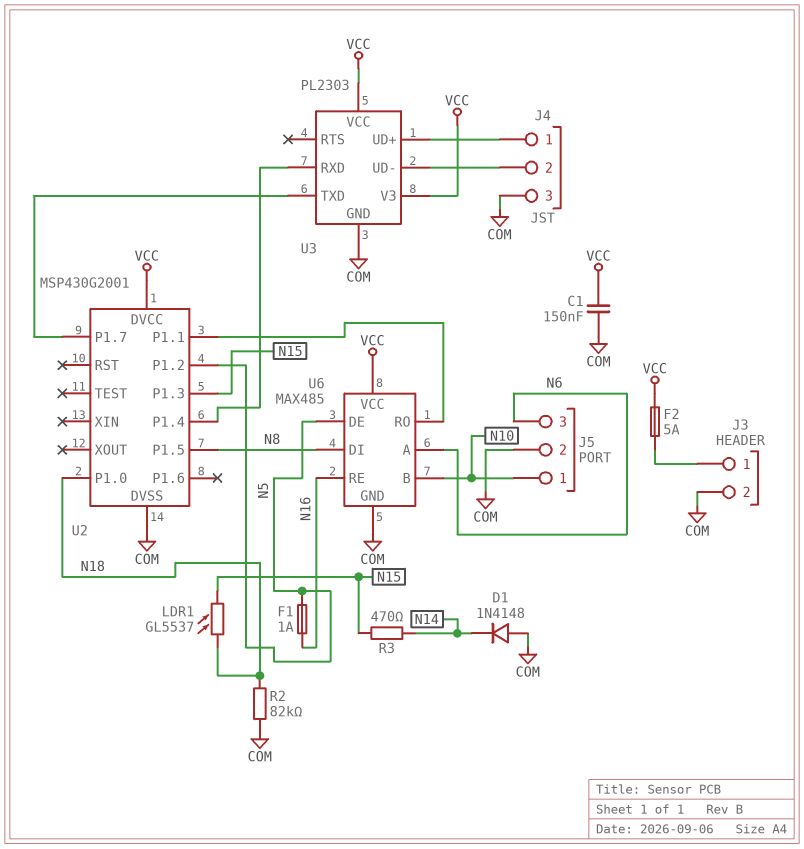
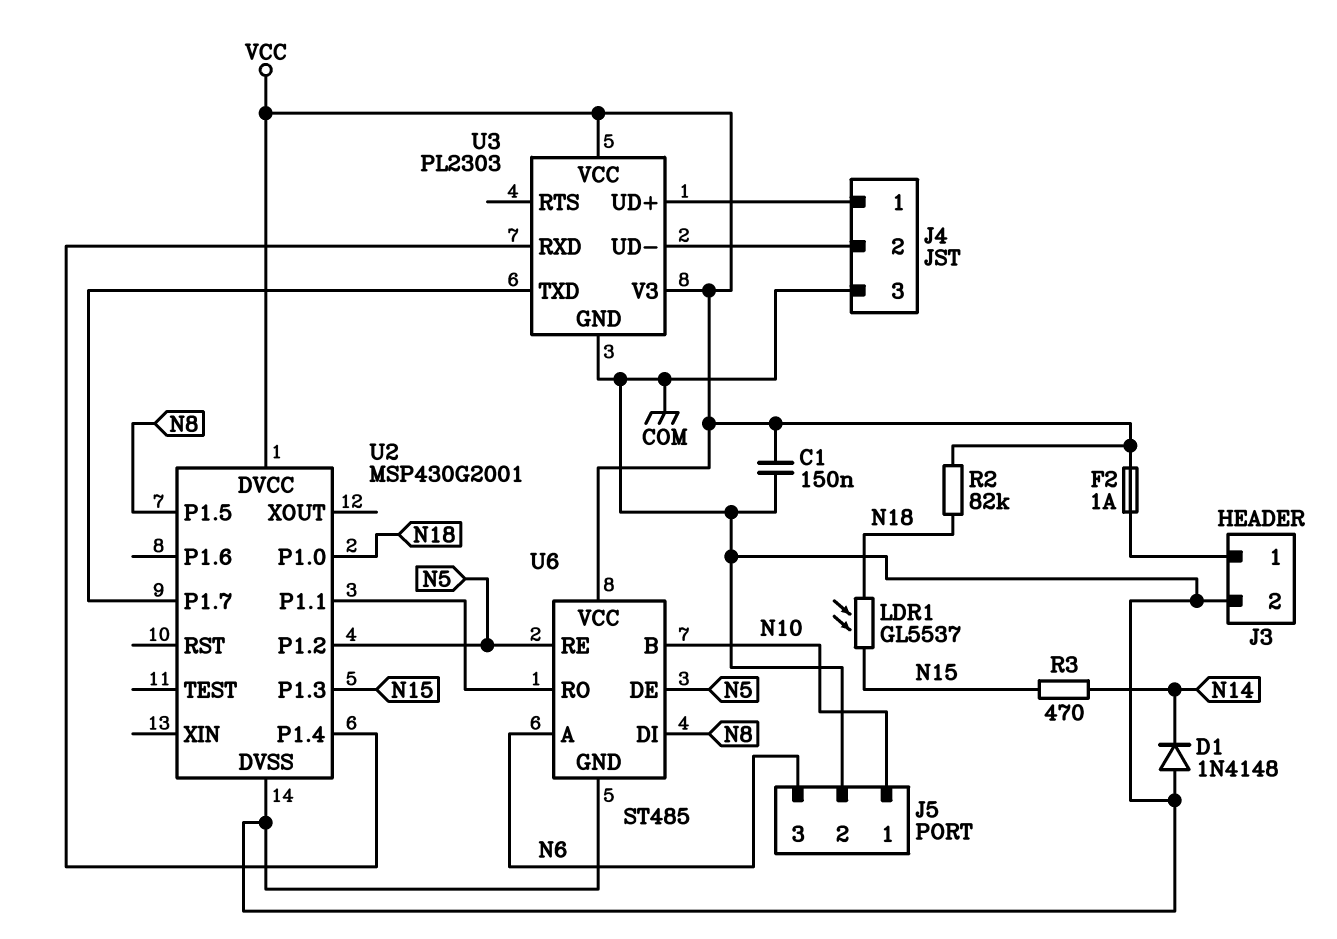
F1: 1A (N5, N16) -> none
F2: 5A (J3/1, VCC) -> 1A (J3/1, VCC)
R2: 82k (COM, N18) -> 82k (N18, VCC)
U6: MAX485 -> ST485
U6 pin RE: N16 -> N5

